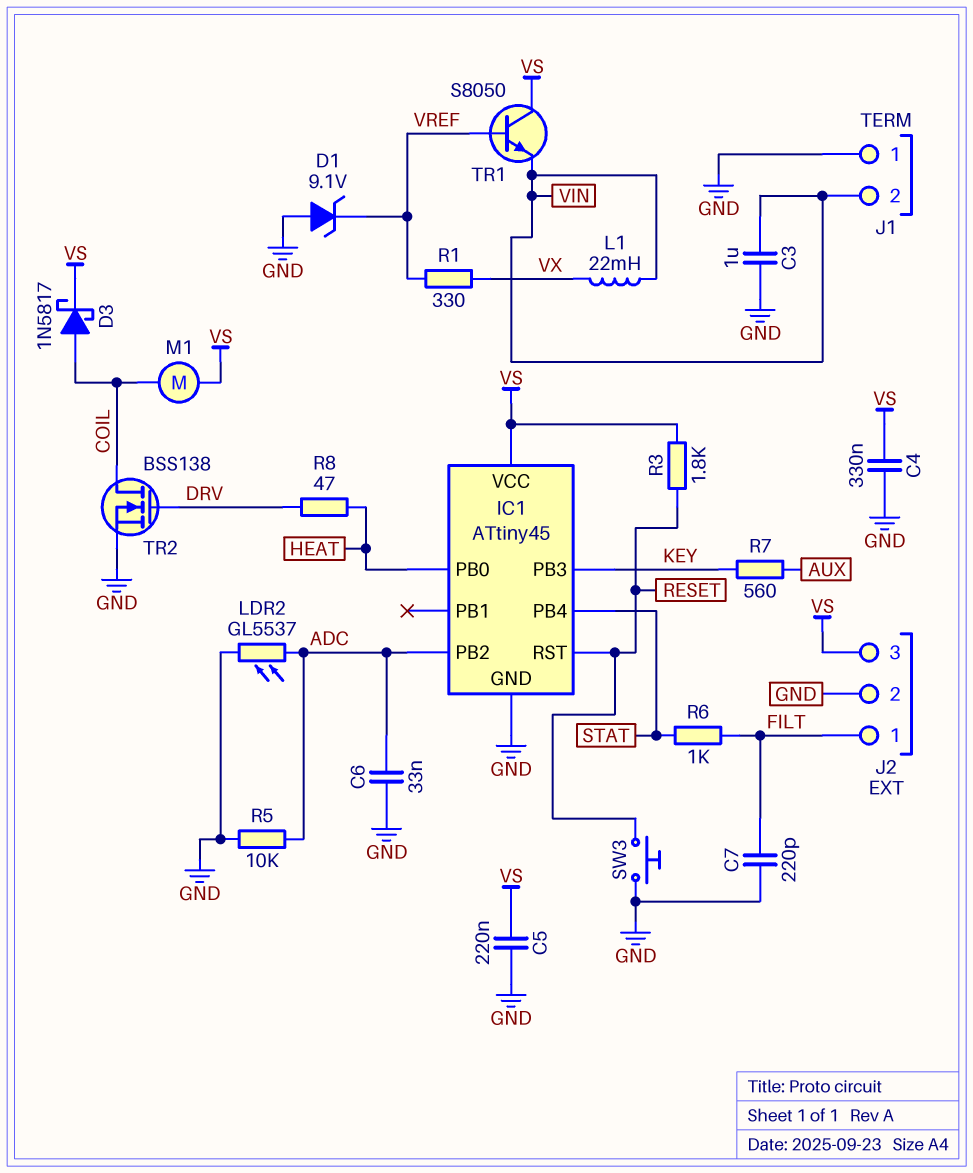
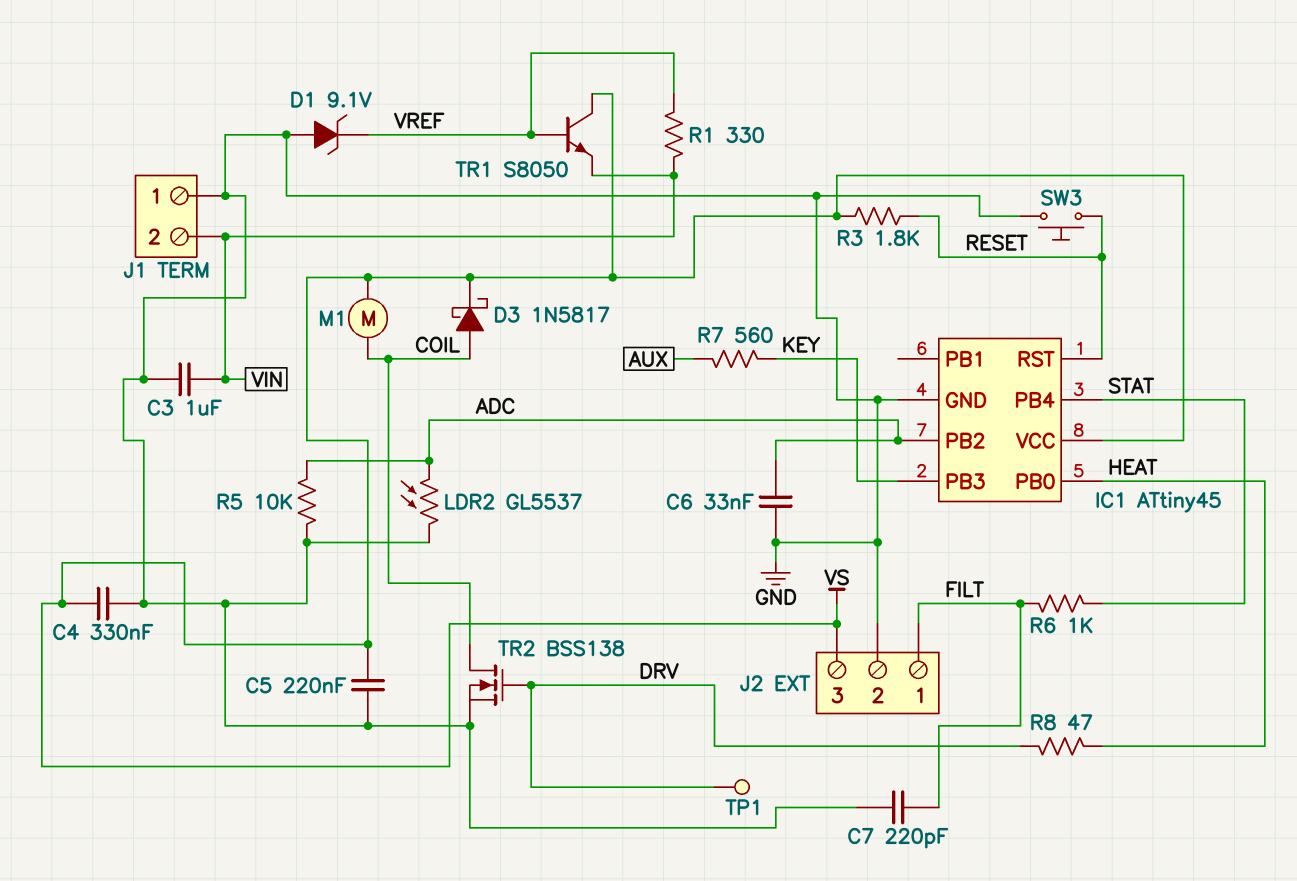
L1: 22mH (VIN, VX) -> none
R1: 330 (VREF, VX) -> 330 (VIN, VREF)
TP1: none -> test point (DRV)

